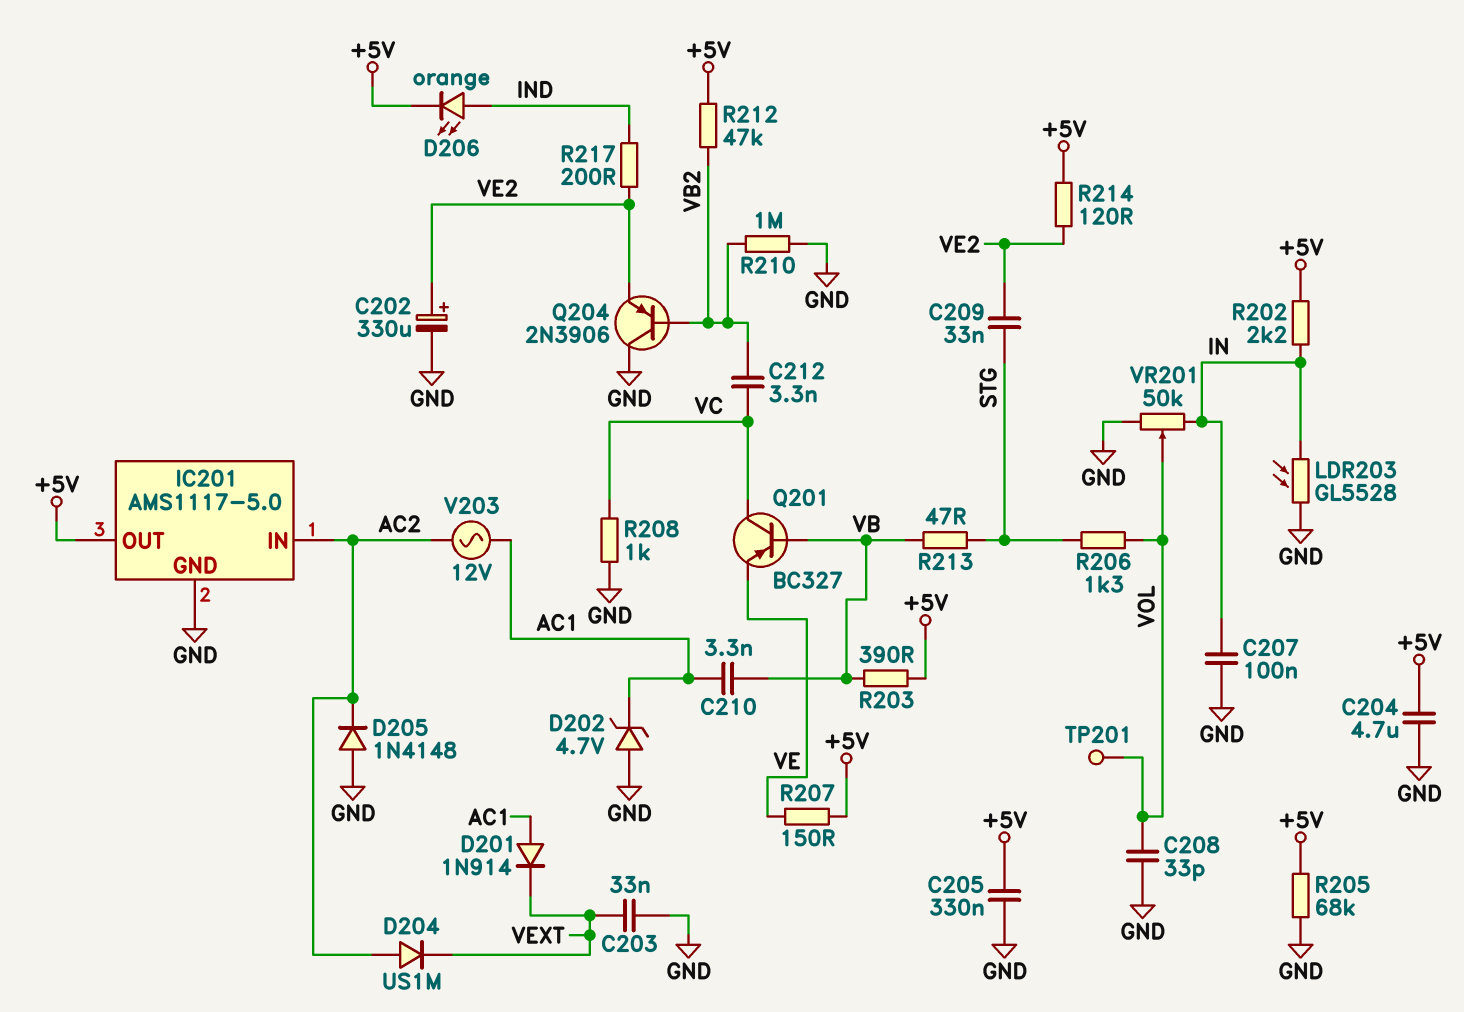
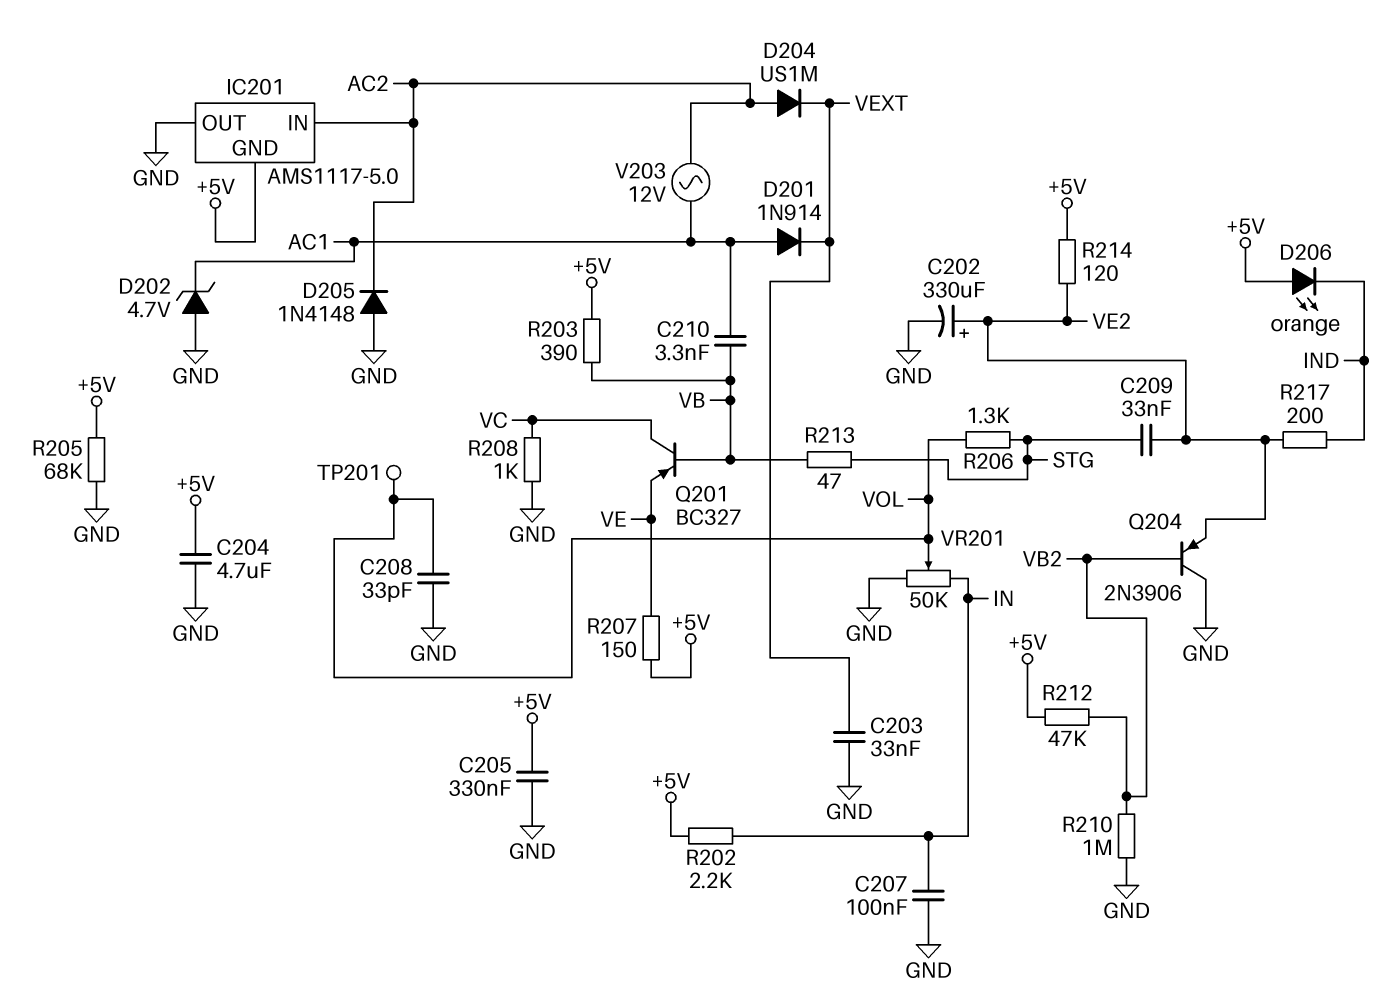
C212: 3.3nF (VB2, VC) -> none
D206: LED orange (A IND, K +5V) -> LED orange (A +5V, K IND)
IC201 pin GND: GND -> +5V
IC201 pin OUT: +5V -> GND
LDR203: GL5528 (GND, IN) -> none

